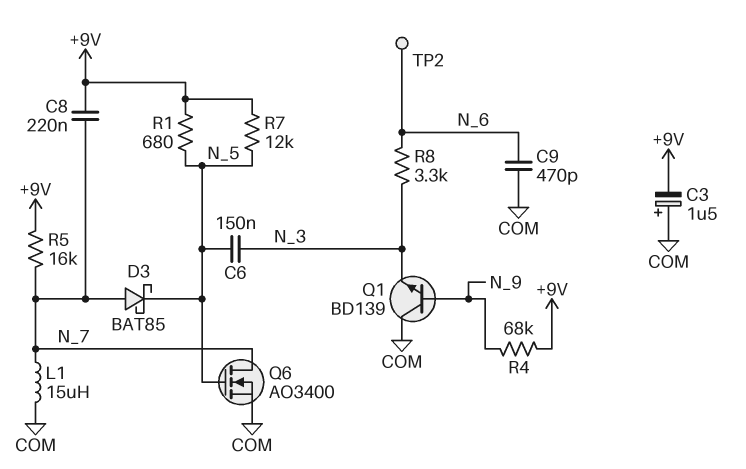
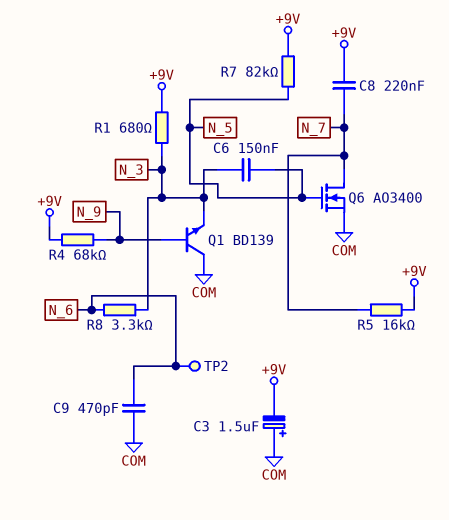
D3: schottky BAT85 (A N_7, K N_5) -> none
L1: 15uH (COM, N_7) -> none
R1: 680 (+9V, N_5) -> 680 (+9V, N_3)
R7: 12k (+9V, N_5) -> 82k (+9V, N_5)

